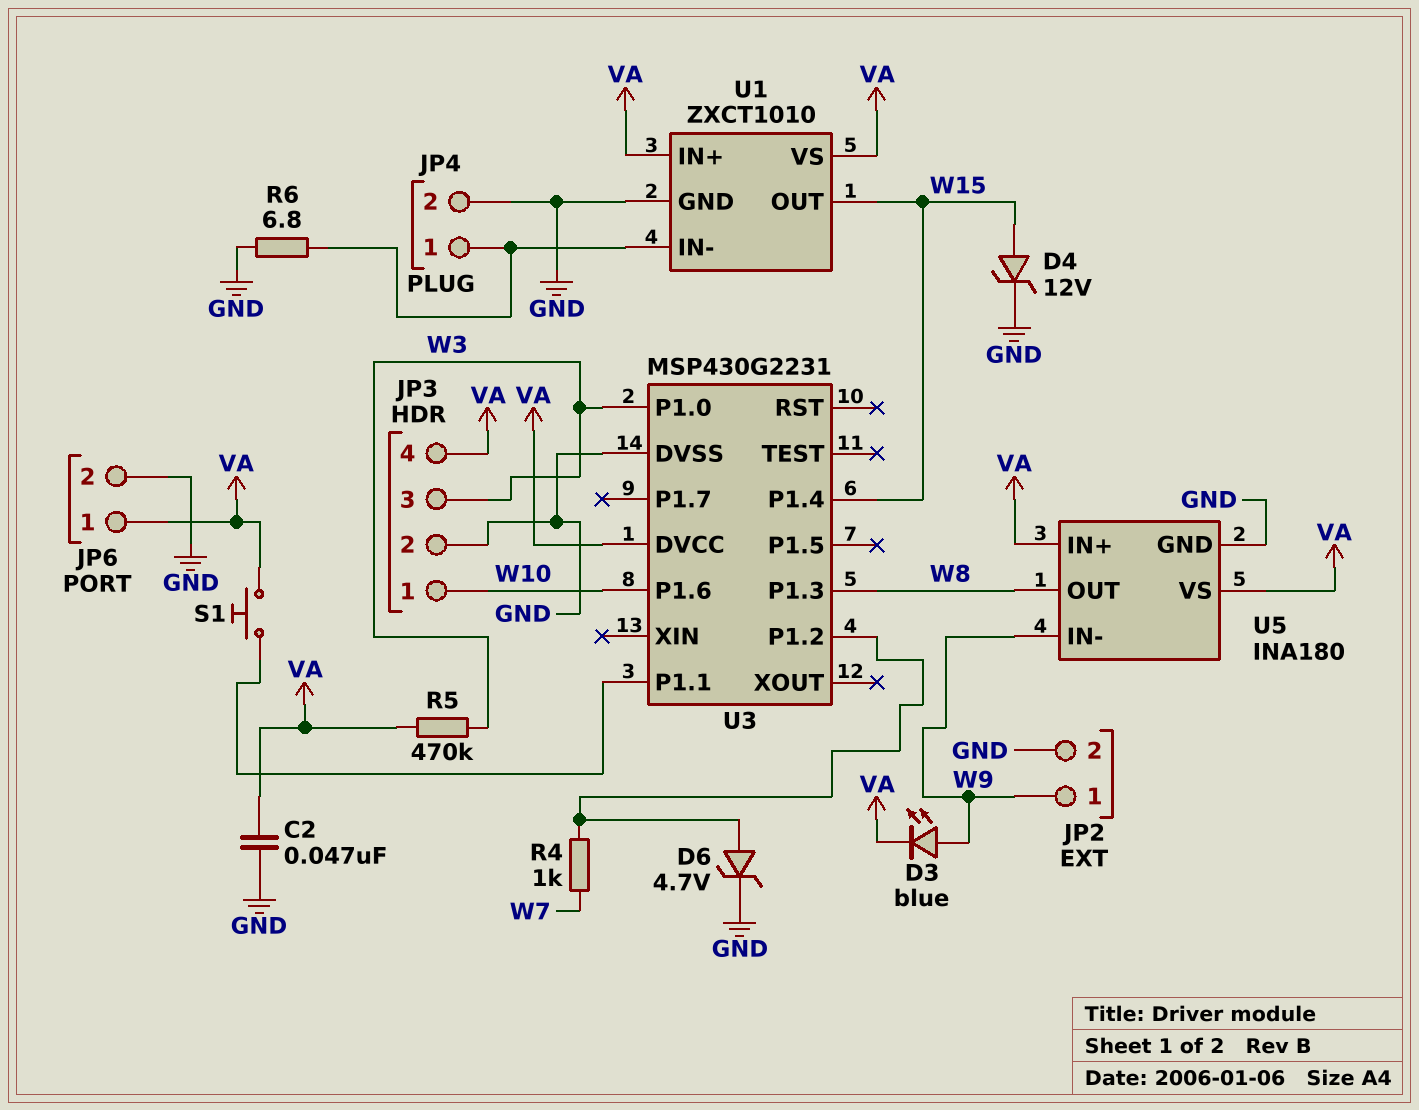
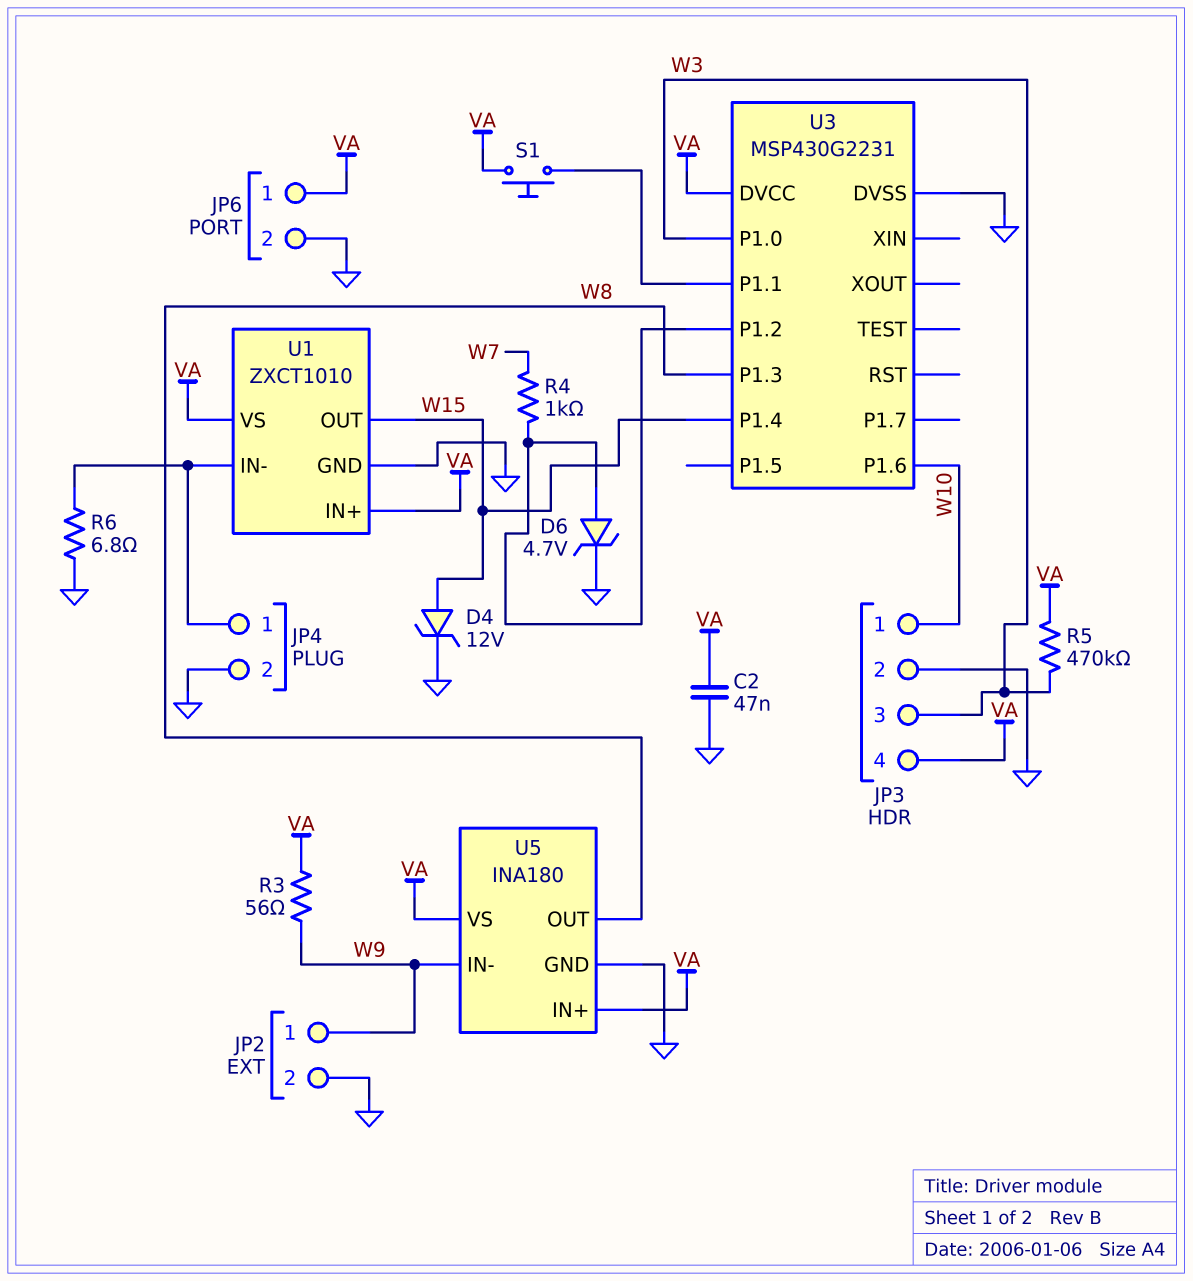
D3: LED blue (A W9, K VA) -> none
R3: none -> 56 (VA, W9)

